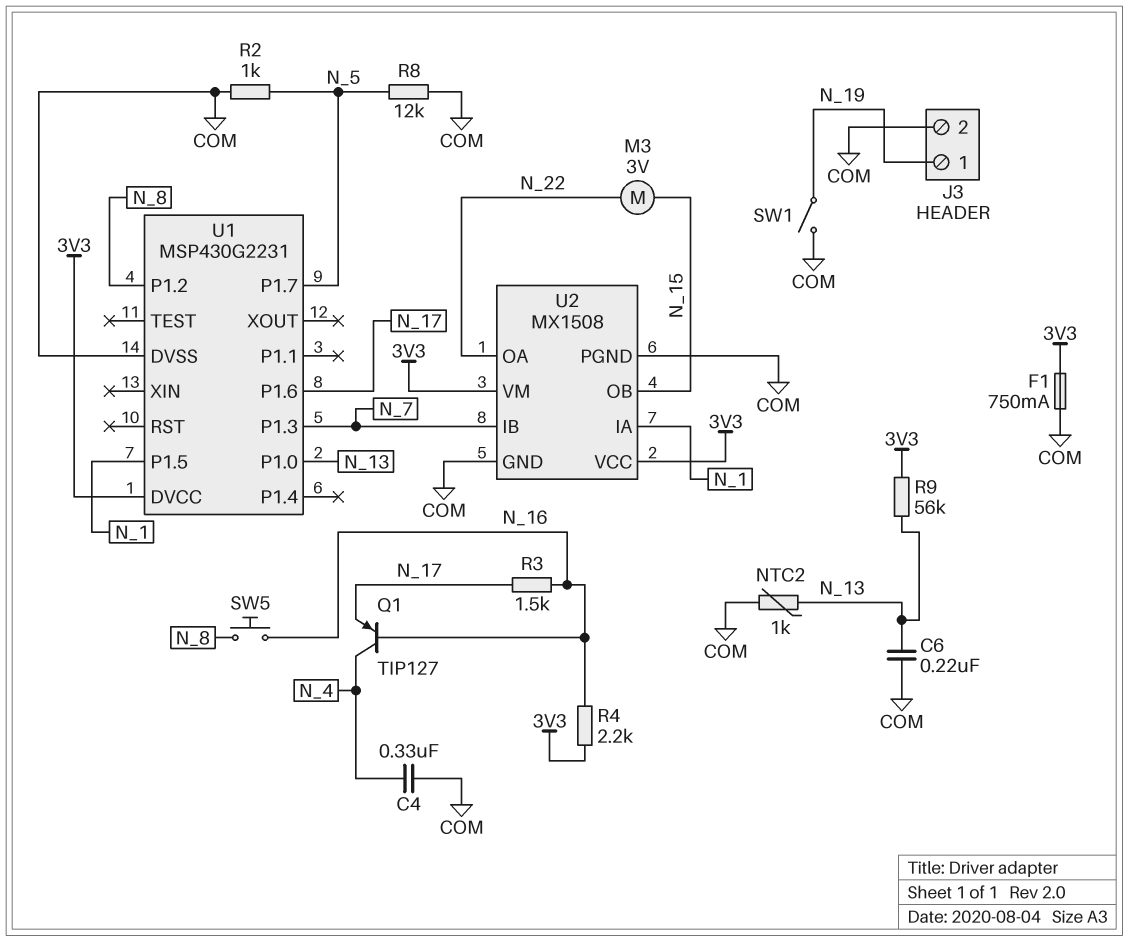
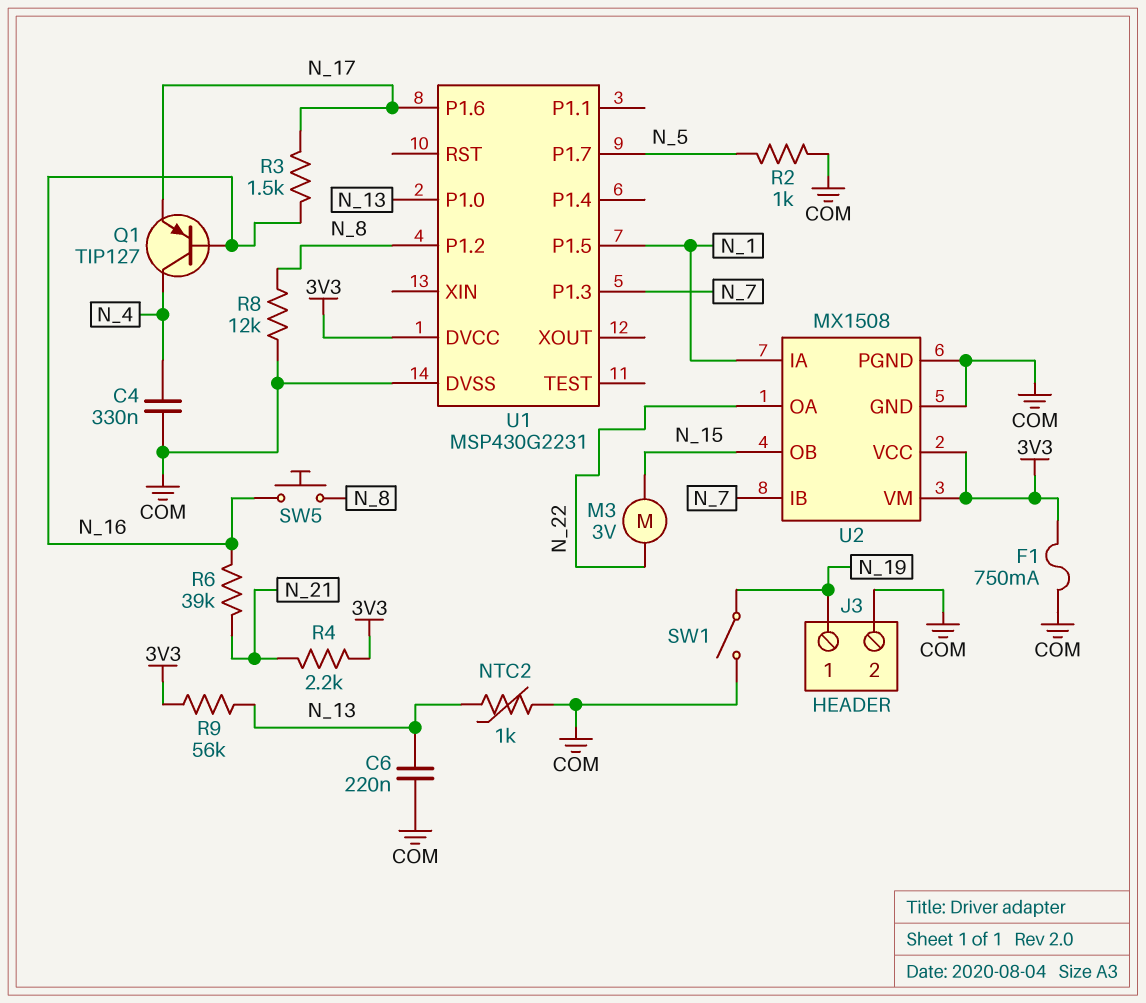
R4: 2.2k (3V3, N_16) -> 2.2k (3V3, N_21)
R6: none -> 39k (N_16, N_21)
R8: 12k (COM, N_5) -> 12k (COM, N_8)

